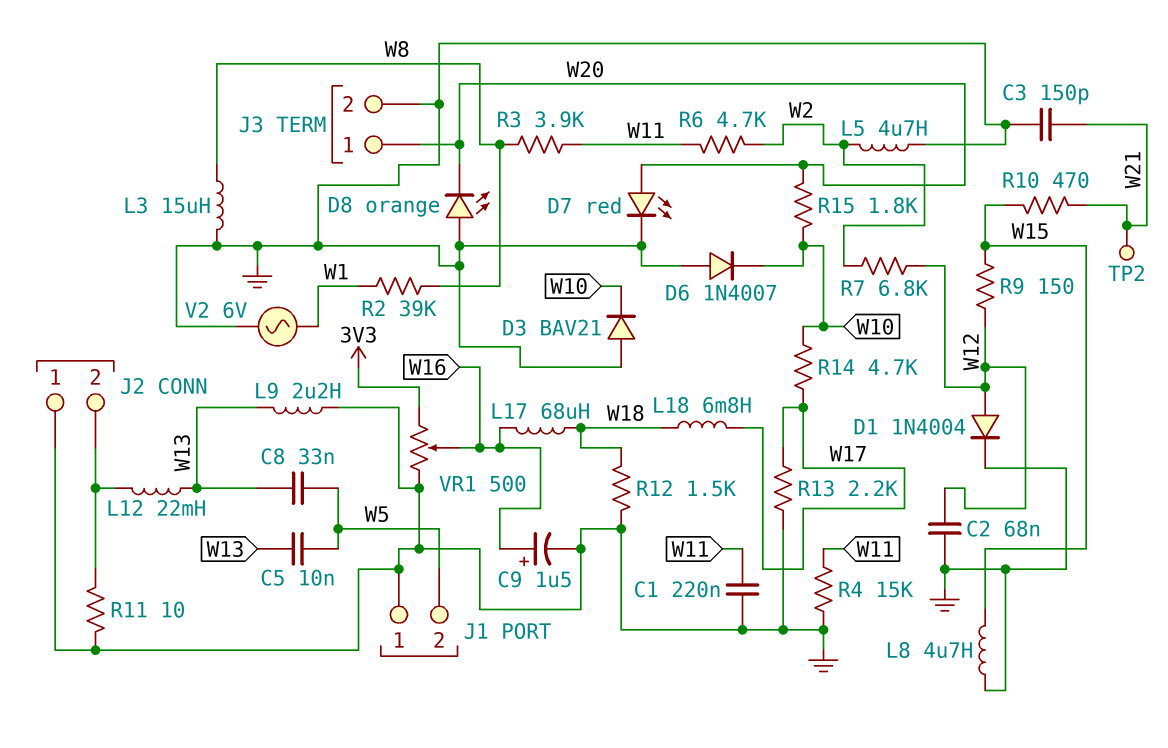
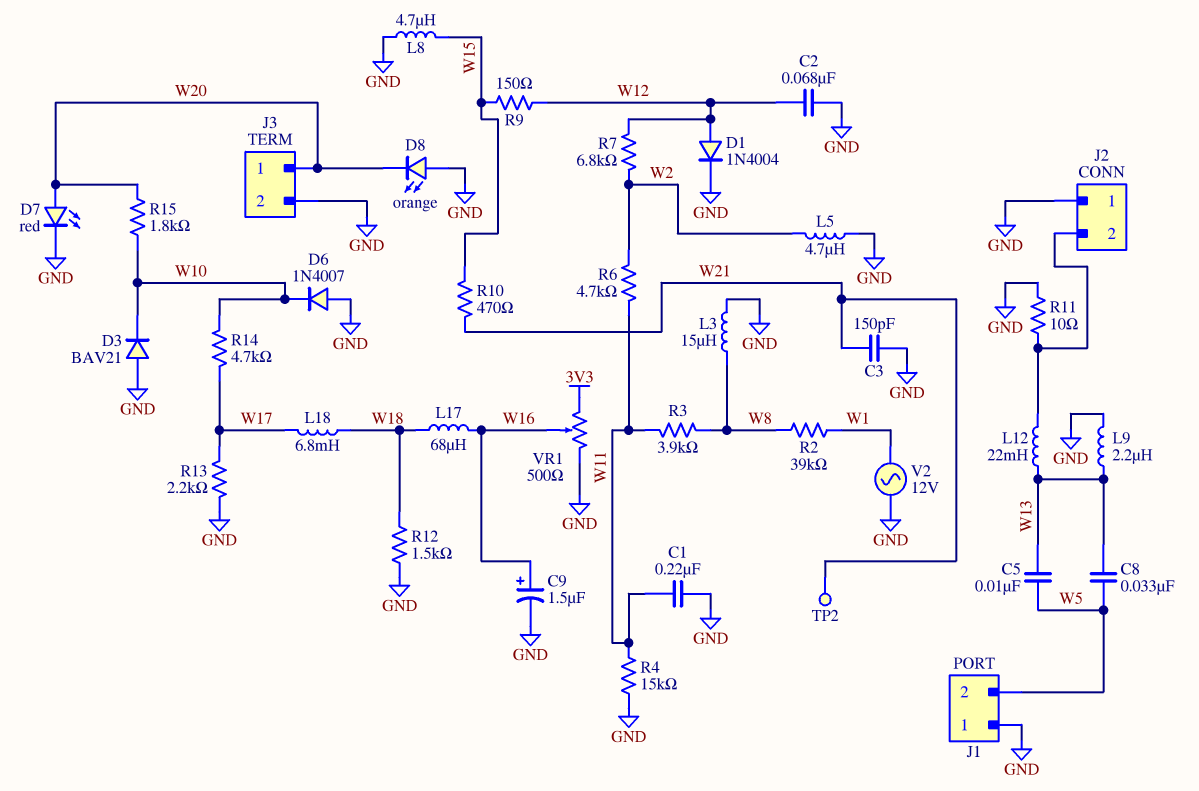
V2: AC 6V (GND, W1) -> AC 12V (GND, W1)

